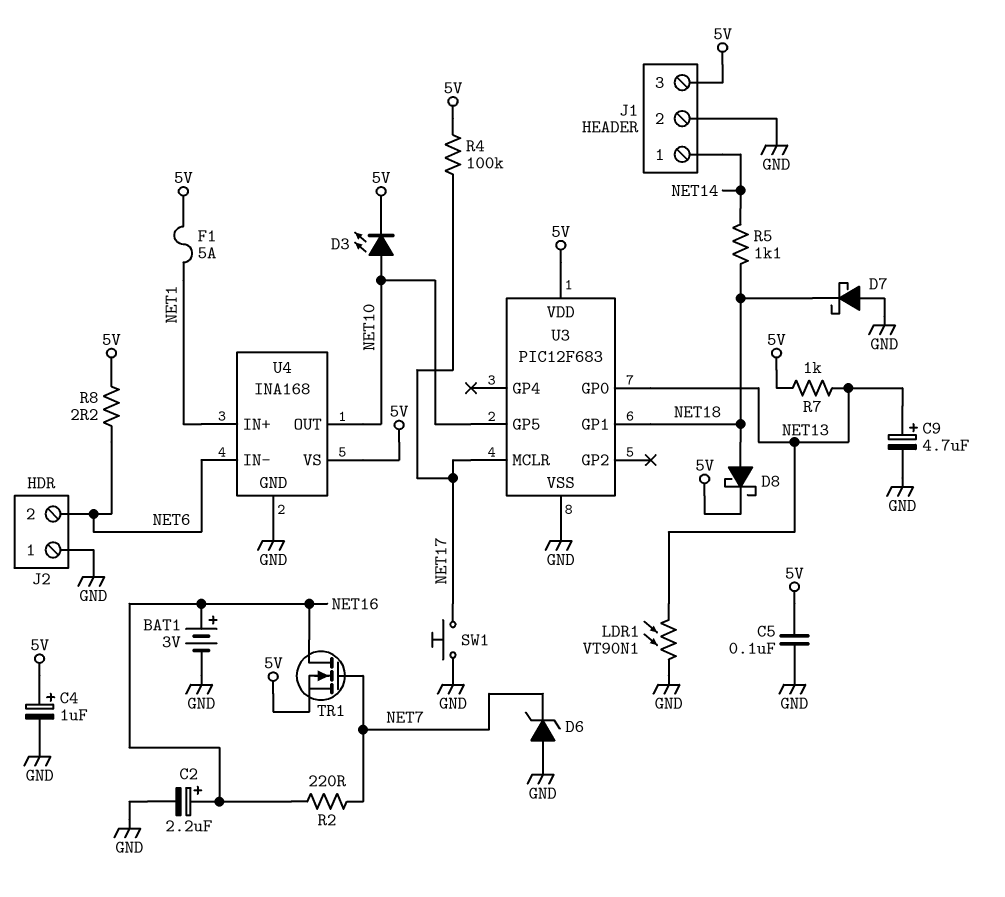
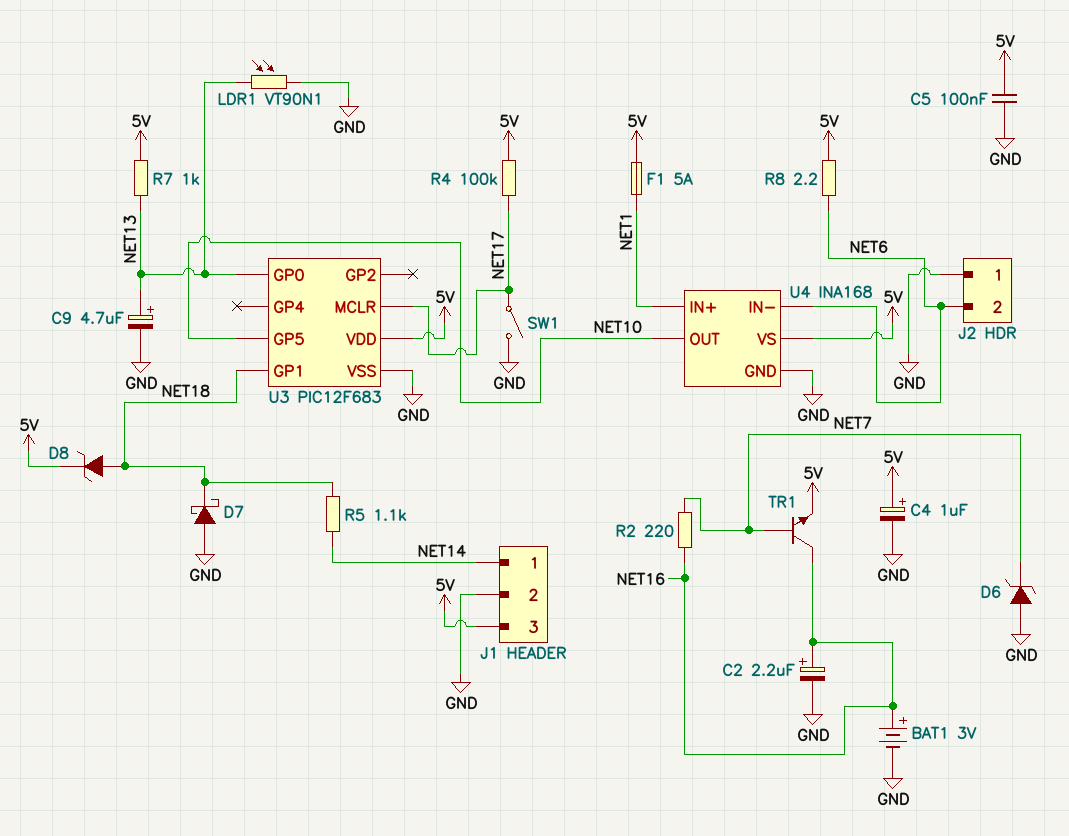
D3: LED (A NET10, K 5V) -> none
D8: schottky (A NET18, K 5V) -> zener (A NET18, K 5V)
SW1: button (GND, NET17) -> switch (GND, NET17)
TR1: NMOS (G NET7, D NET16, S 5V) -> NPN (B NET7, C NET16, E 5V)

